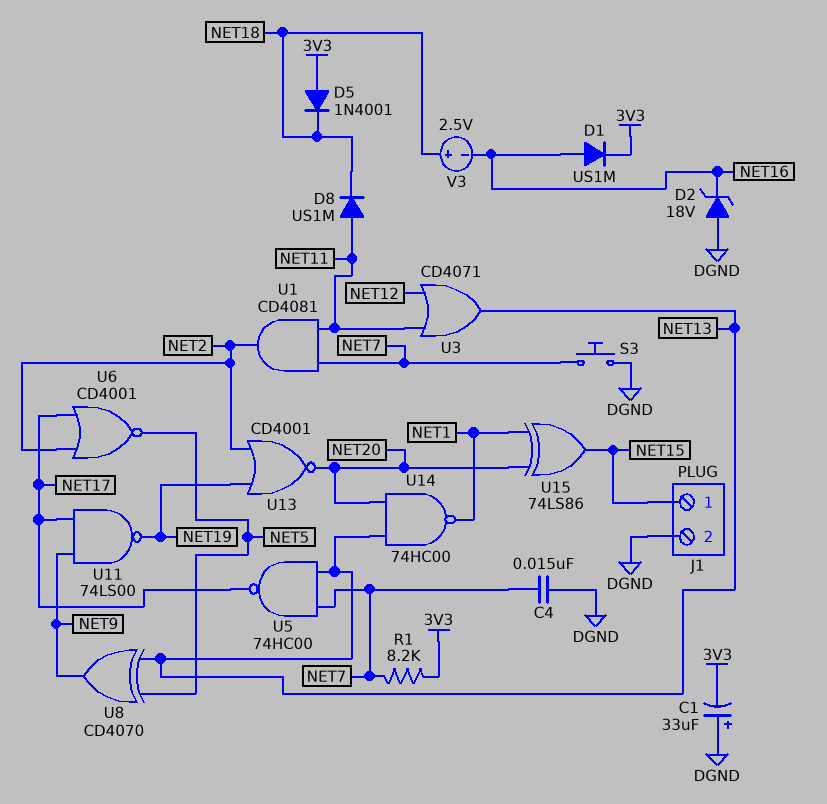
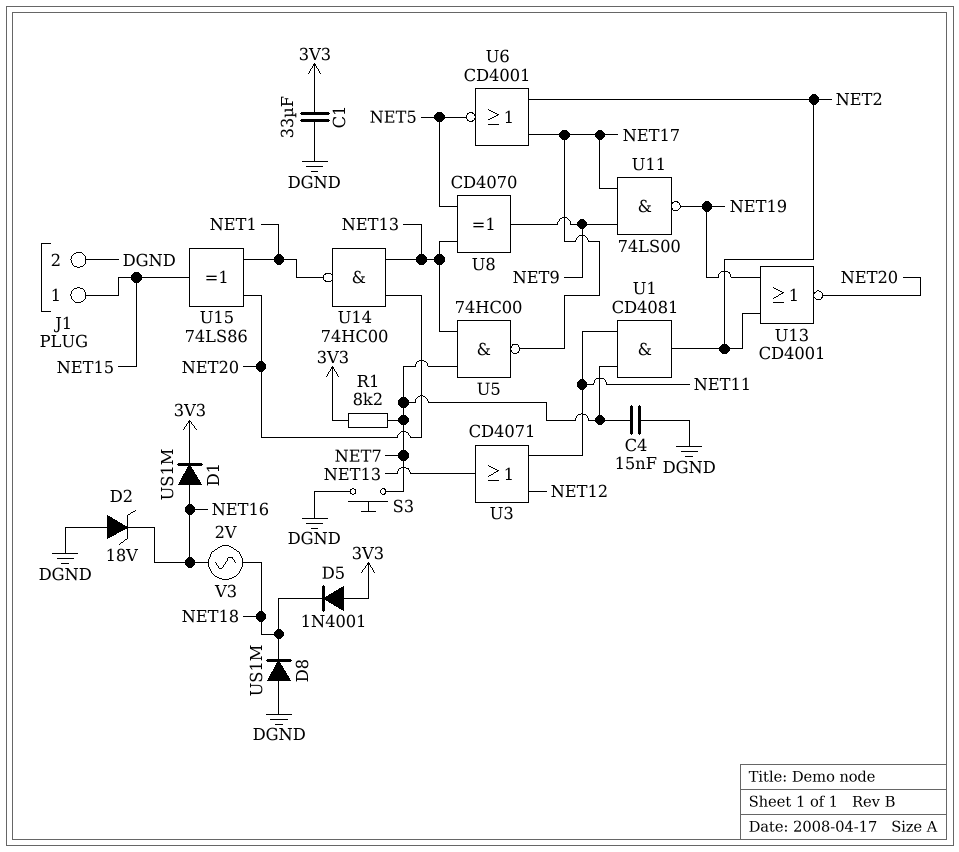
C1: 33uF (plus DGND, minus 3V3) -> 33uF (3V3, DGND)
D8: diode US1M (A NET11, K NET18) -> diode US1M (A DGND, K NET18)
V3: 2.5V (plus NET18, minus NET16) -> AC 2V (NET16, NET18)

